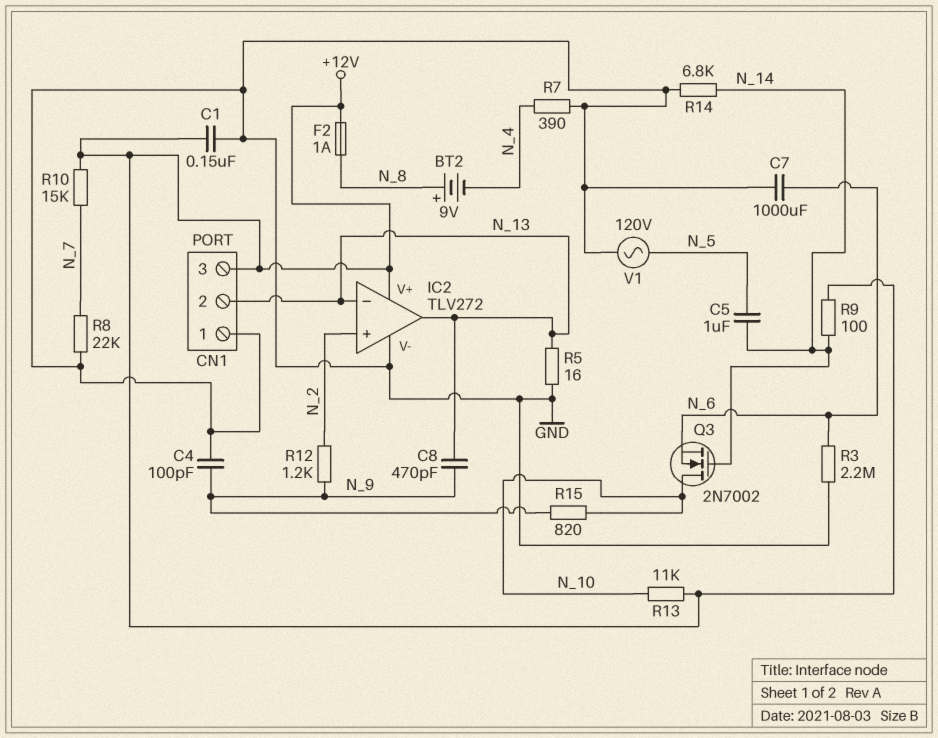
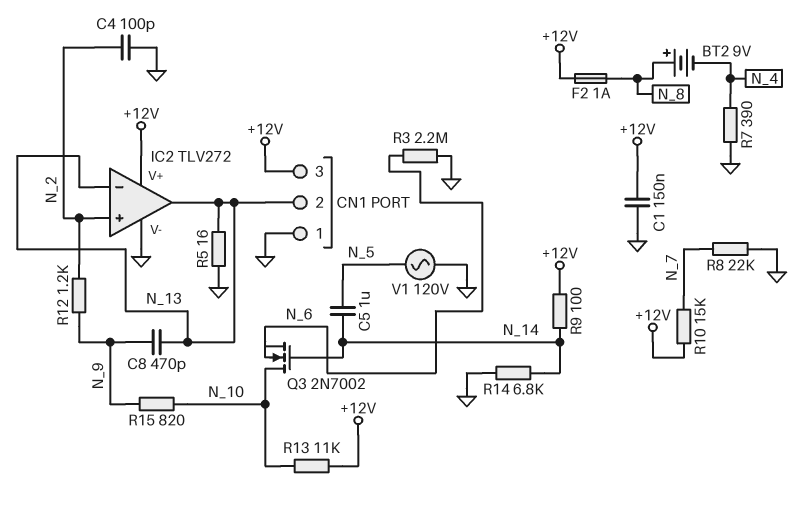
C4: 100pF (GND, N_9) -> 100pF (GND, N_2)
C7: 1000uF (GND, N_6) -> none

